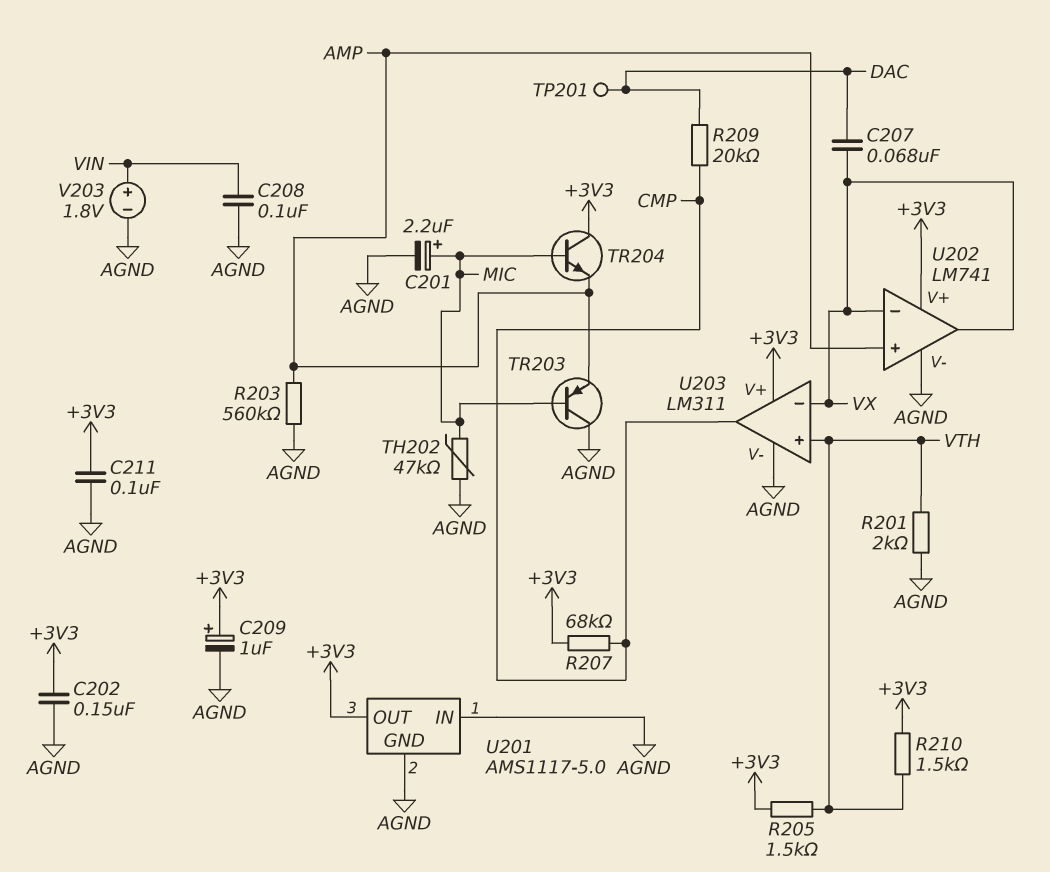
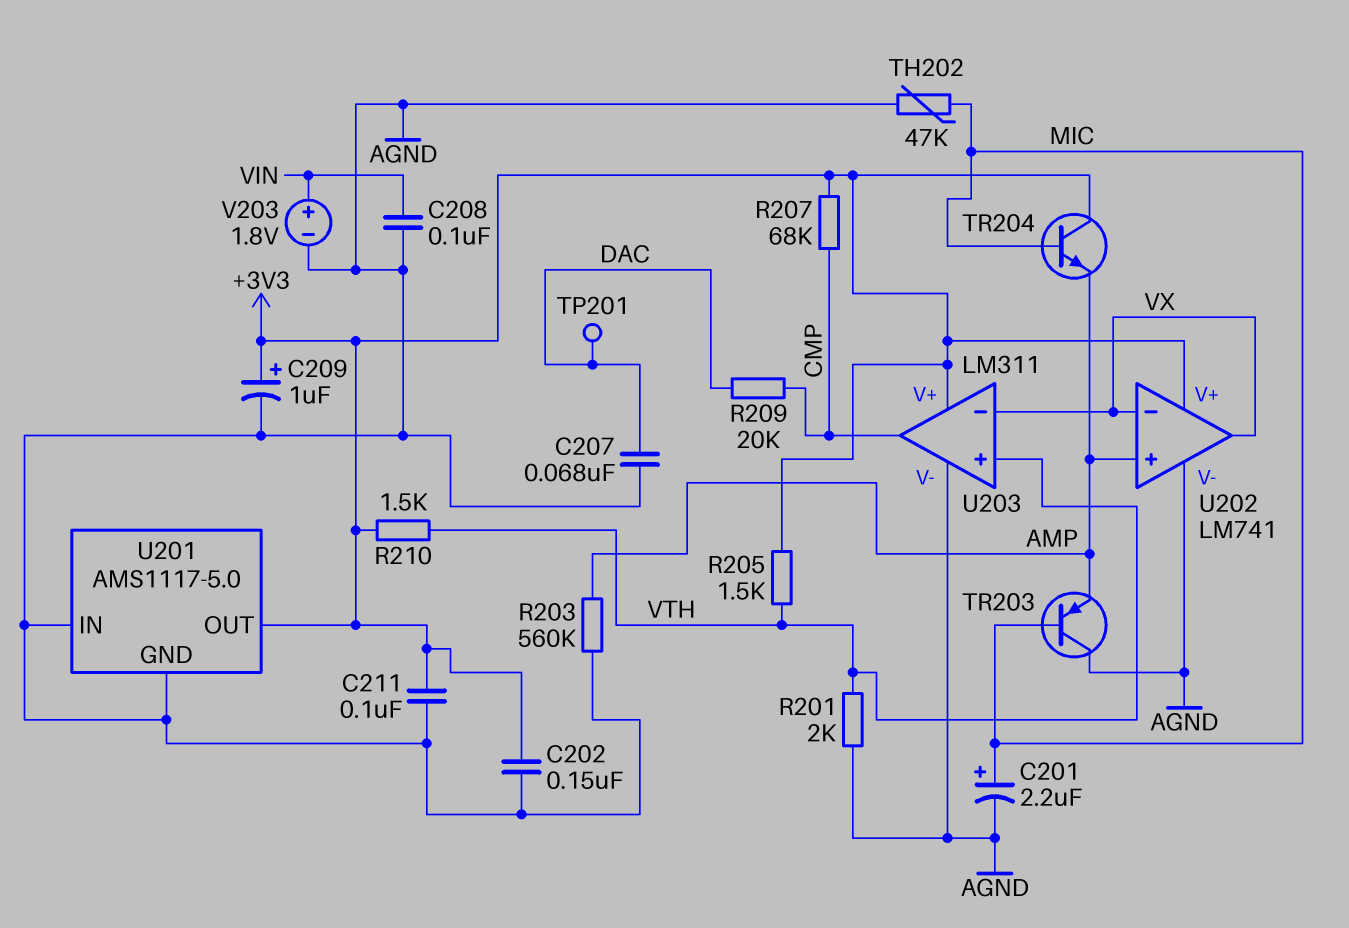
C207: 68nF (DAC, VX) -> 68nF (AGND, DAC)

